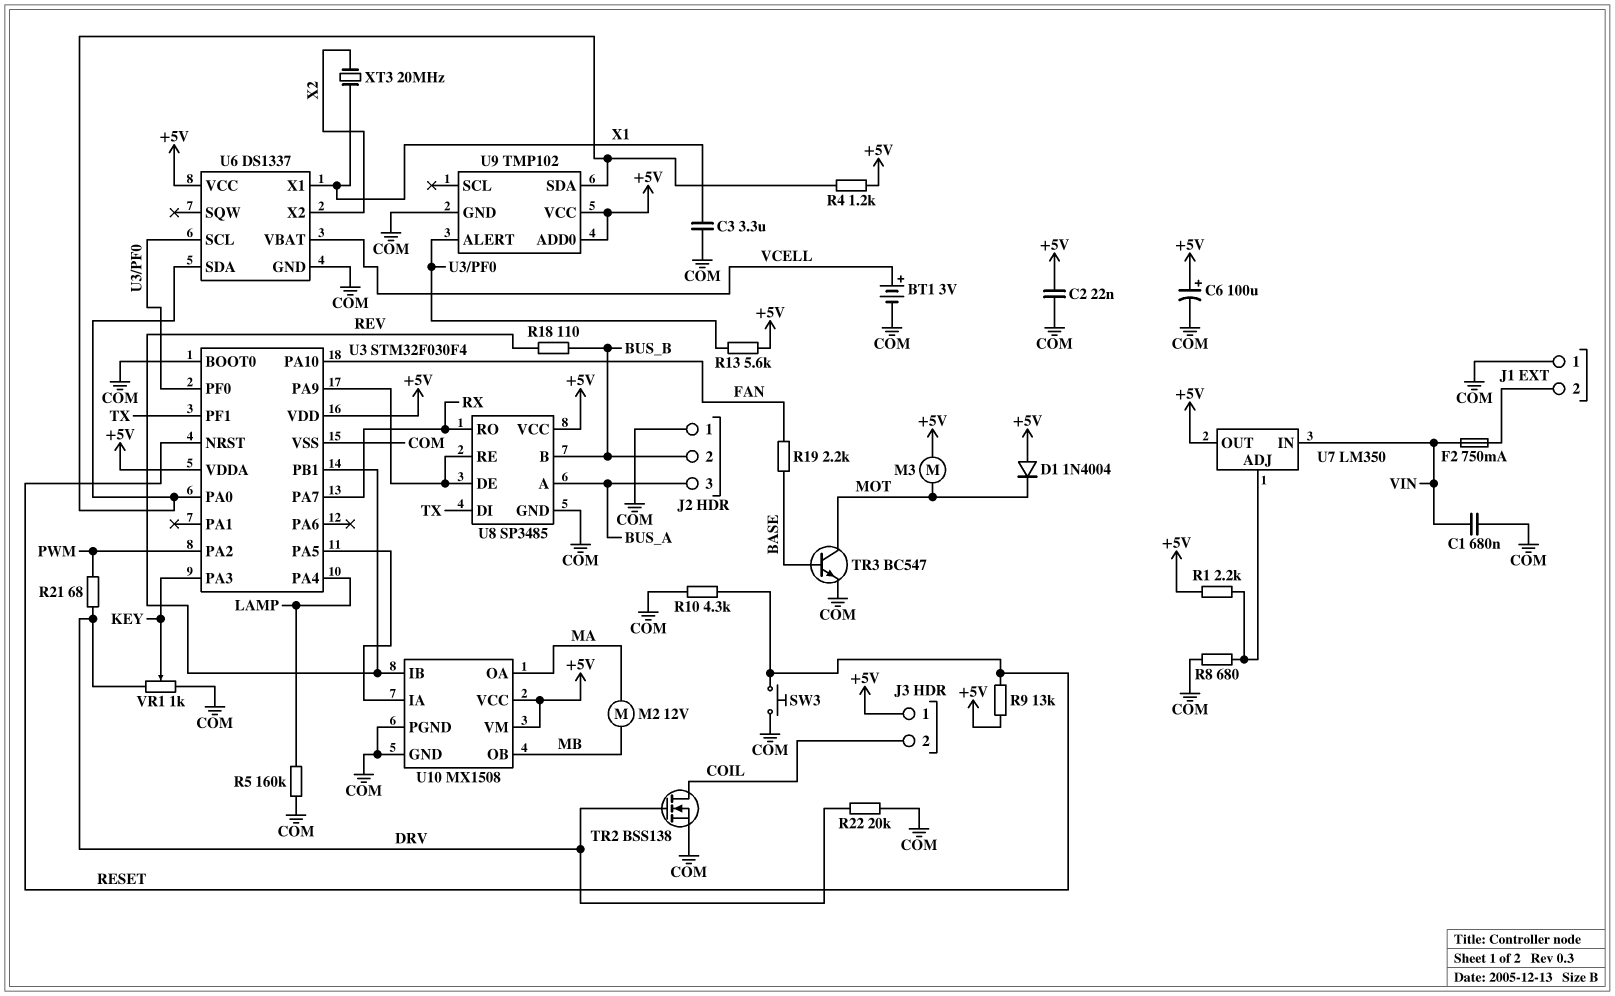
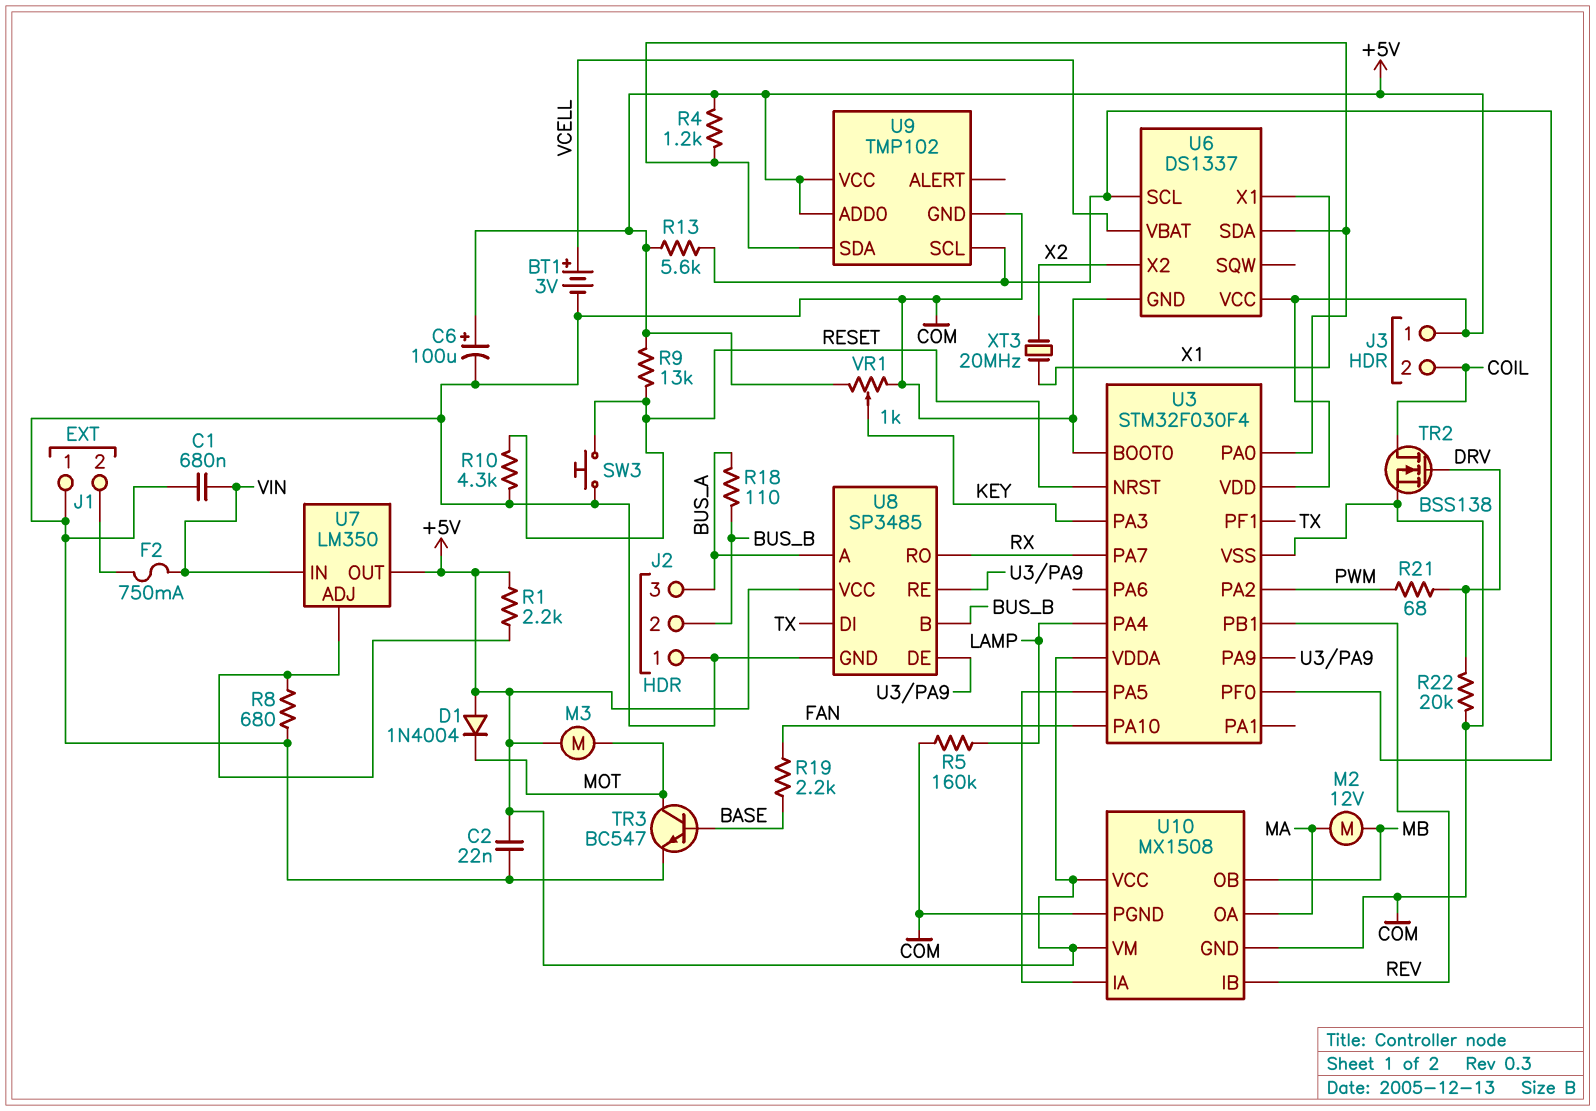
C3: 3.3uF (COM, X1) -> none
R18: 110 (BUS_B, REV) -> 110 (BUS_A, BUS_B)
U9 pin ALERT: U3/PF0 -> none
U9 pin SCL: none -> U3/PF0
VR1: 1k (COM, DRV, wiper KEY) -> 1k (+5V, COM, wiper KEY)

